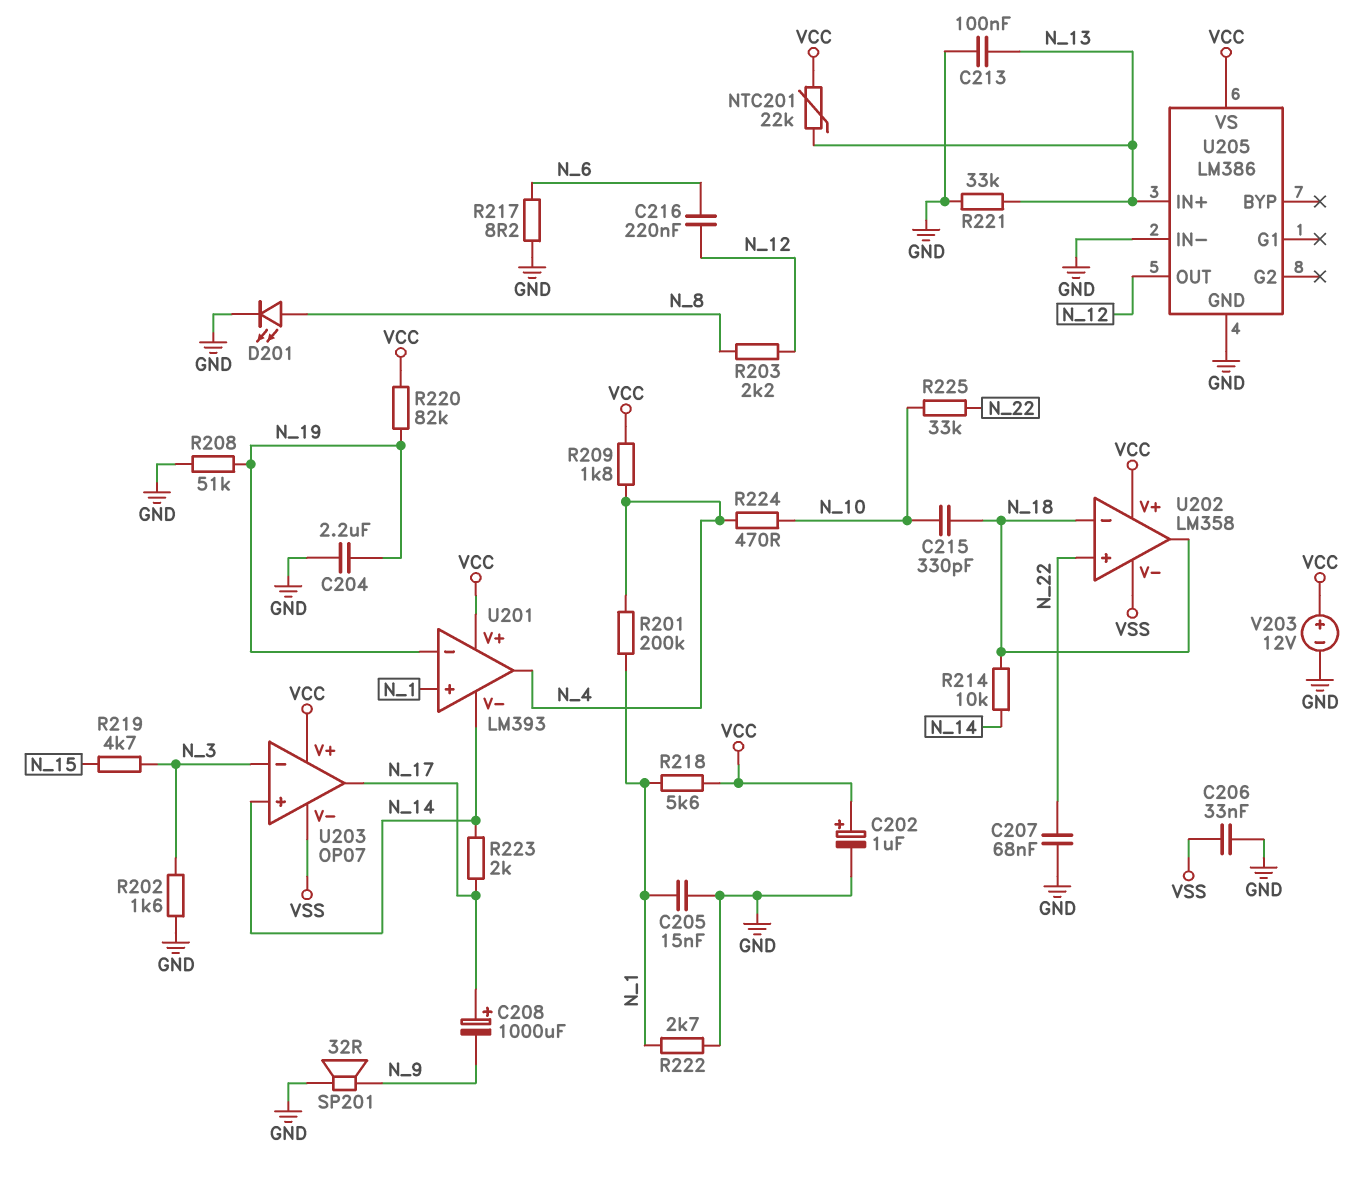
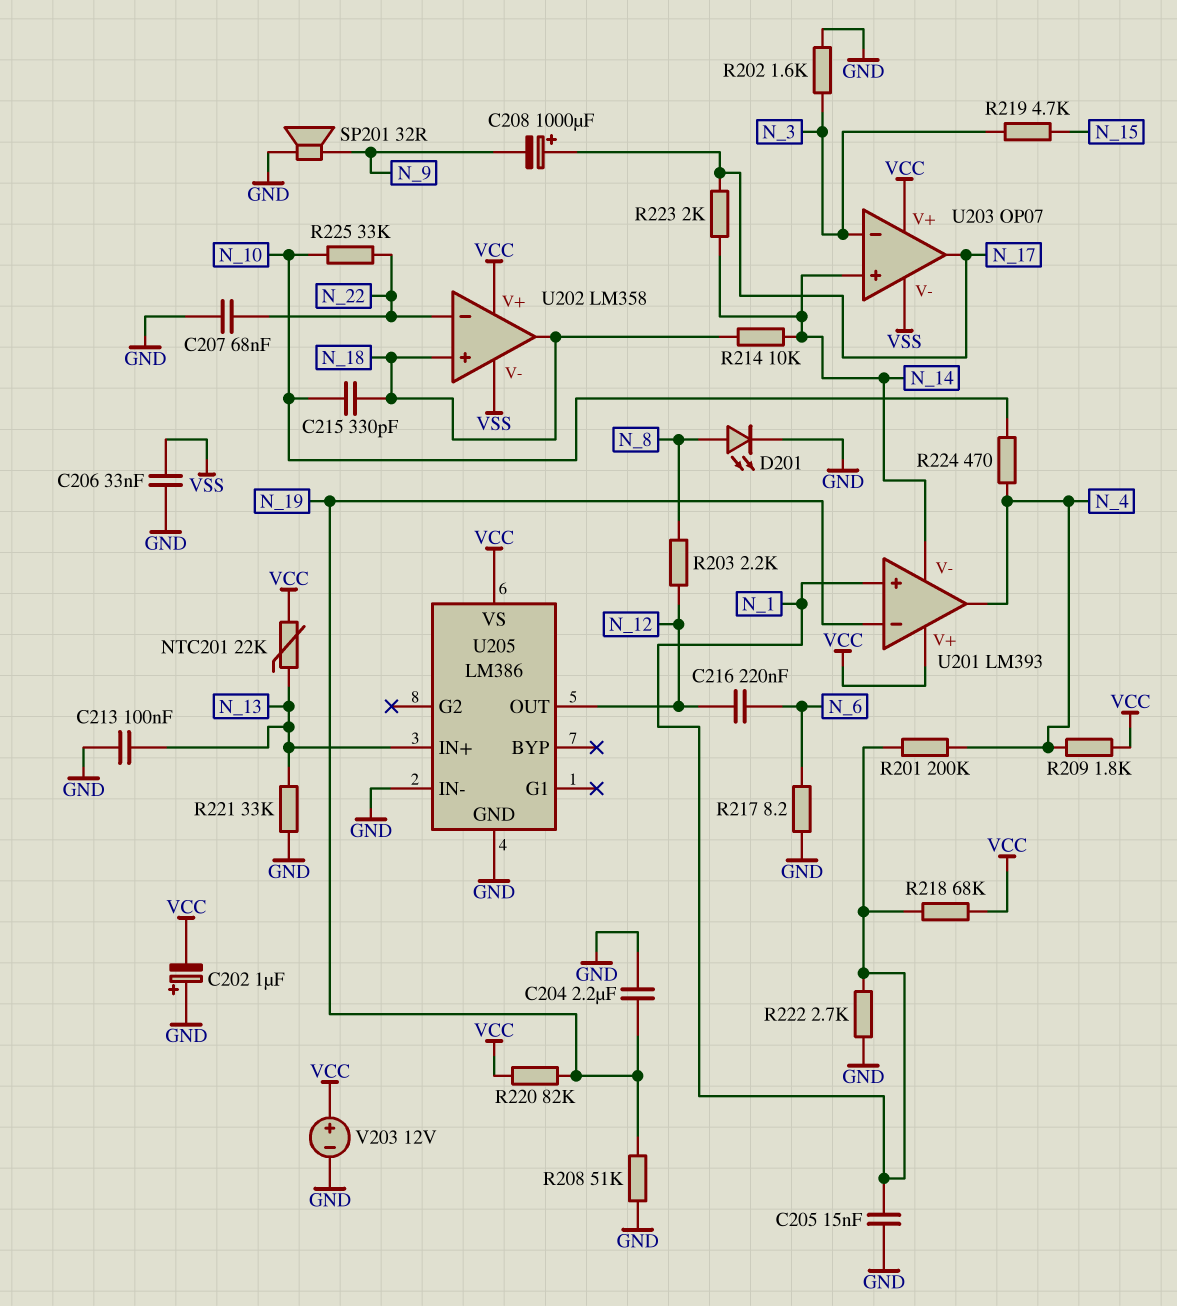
C202: 1uF (plus VCC, minus GND) -> 1uF (plus GND, minus VCC)
R218: 5.6k (N_1, VCC) -> 68k (N_1, VCC)
U202 pin in+: N_22 -> N_18
U202 pin in-: N_18 -> N_22

